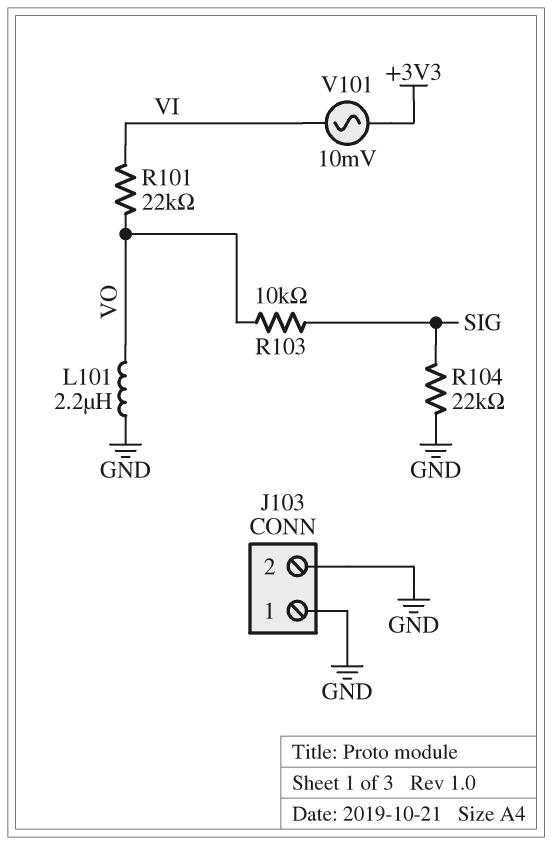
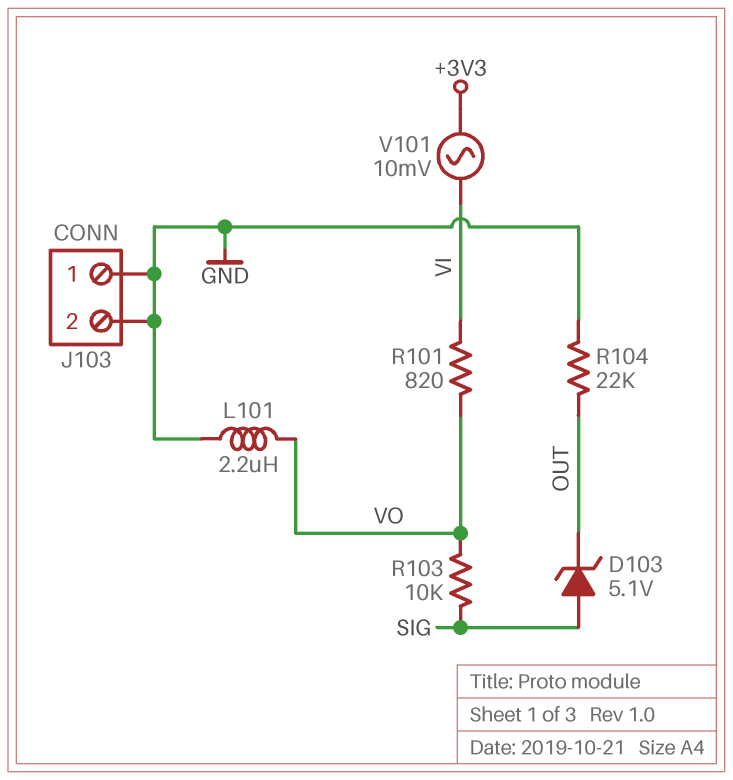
D103: none -> zener 5.1V (A SIG, K OUT)
R101: 22k (VI, VO) -> 820 (VI, VO)
R104: 22k (GND, SIG) -> 22k (GND, OUT)

